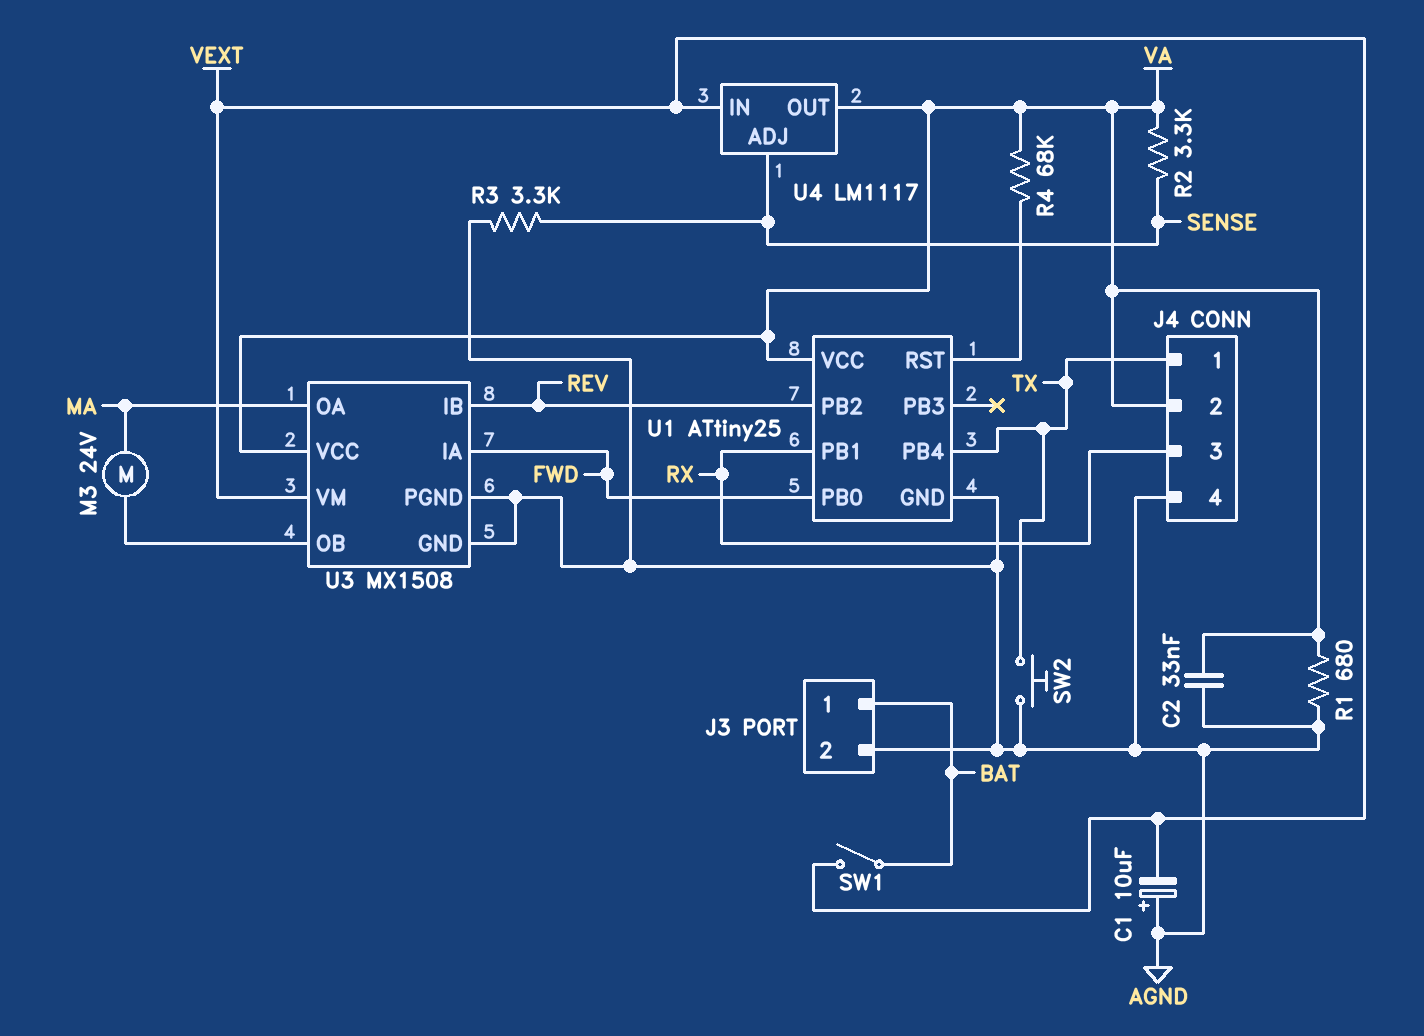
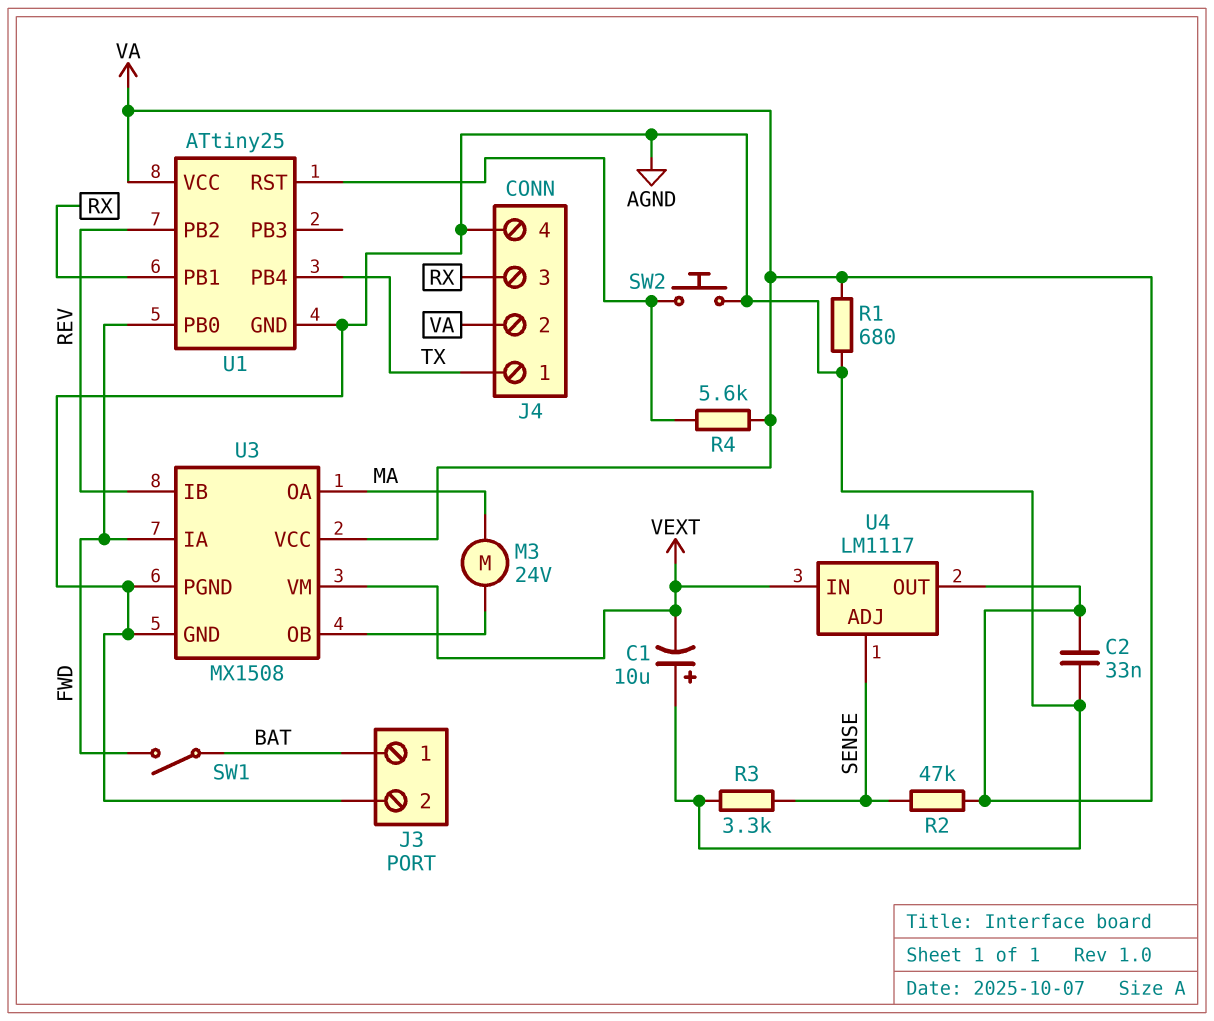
R2: 3.3k (SENSE, VA) -> 47k (SENSE, VA)
R4: 68k (U1/RST, VA) -> 5.6k (U1/RST, VA)
SW1: switch (BAT, VEXT) -> switch (BAT, FWD)
SW2: button (AGND, TX) -> button (AGND, U1/RST)

